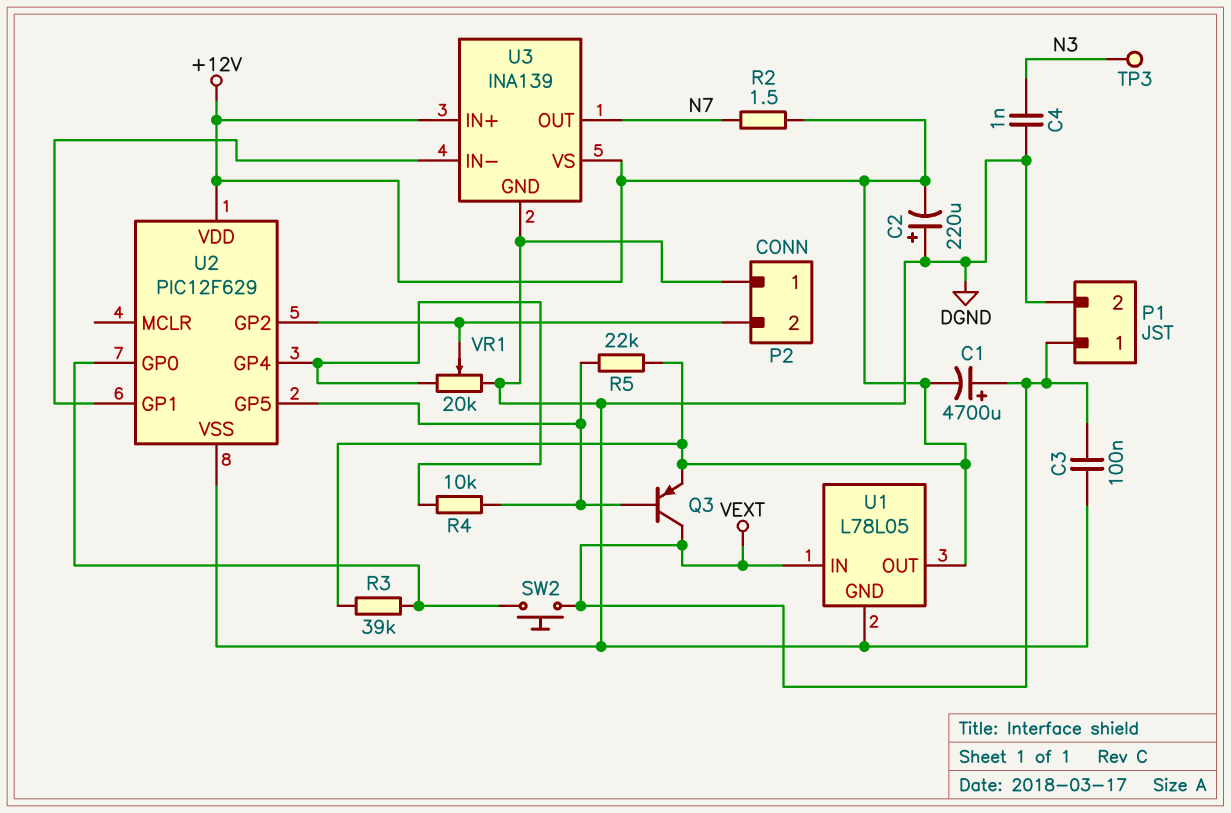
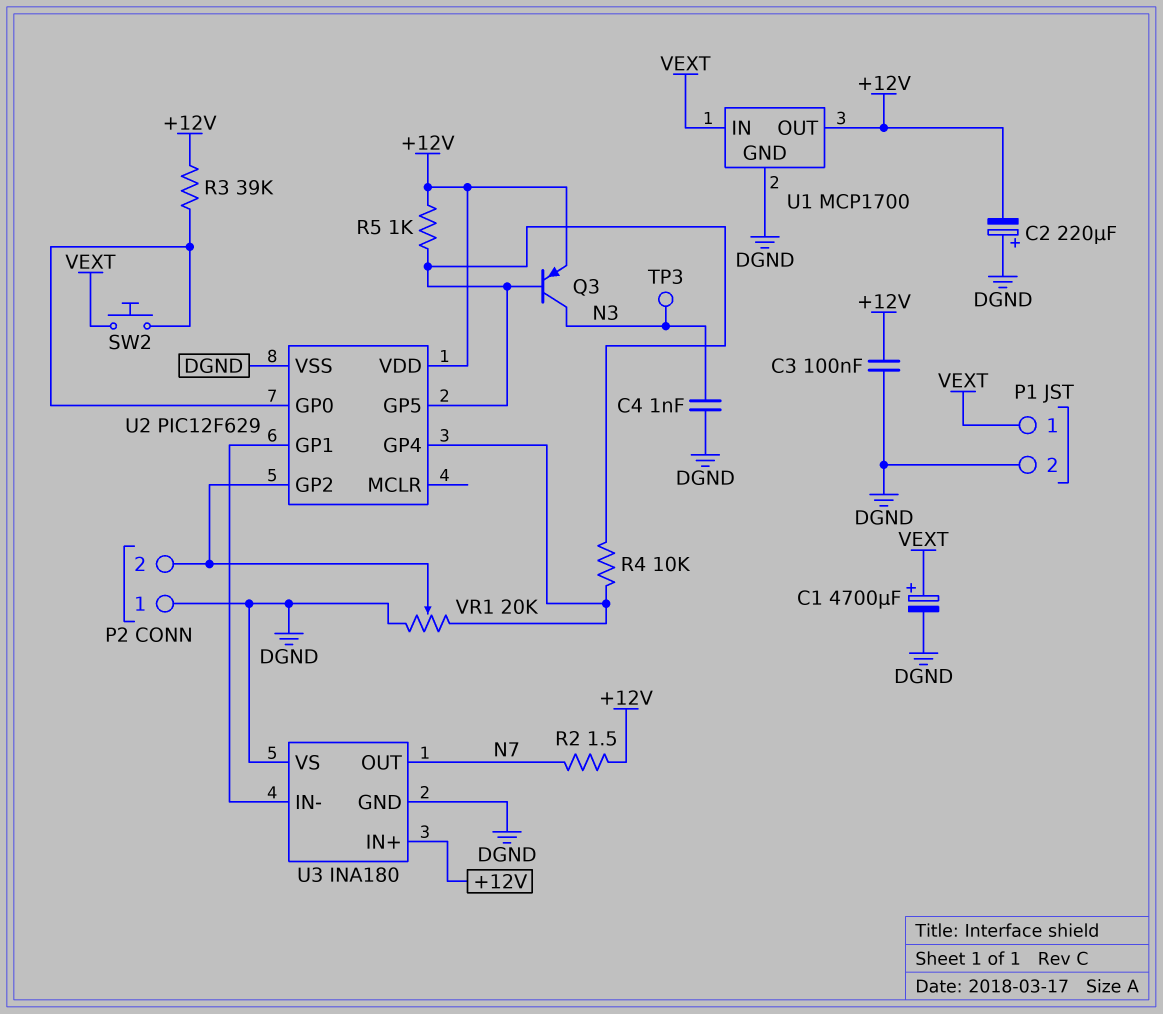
C1: 4700uF (plus VEXT, minus +12V) -> 4700uF (plus VEXT, minus DGND)
C3: 100nF (DGND, VEXT) -> 100nF (+12V, DGND)
Q3: PNP (B U2/GP5, C VEXT, E +12V) -> PNP (B U2/GP5, C N3, E +12V)
R5: 22k (+12V, U2/GP5) -> 1k (+12V, U2/GP5)
U1: L78L05 -> MCP1700
U3: INA139 -> INA180
U3 pin VS: +12V -> DGND

